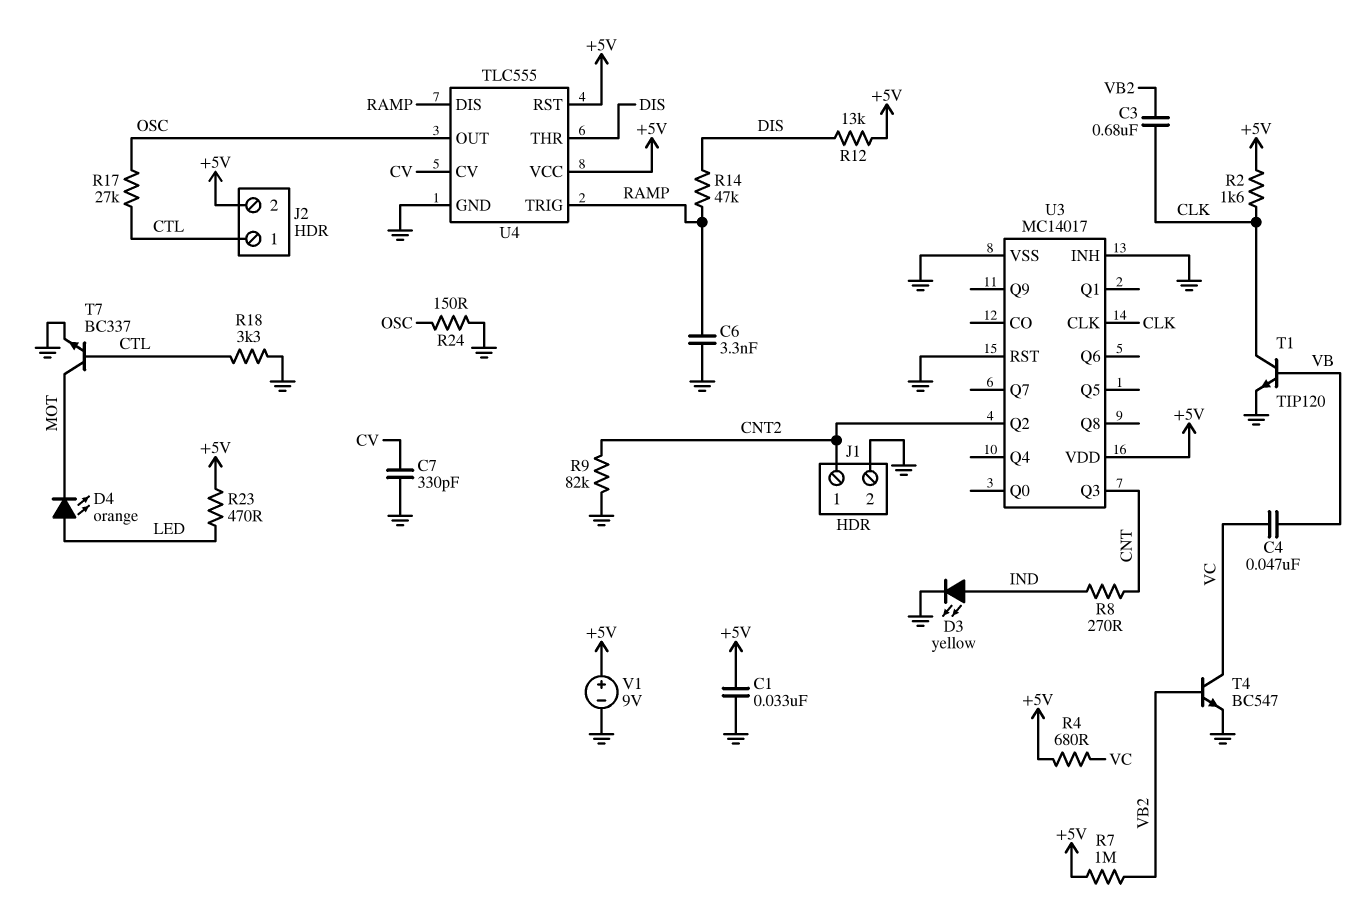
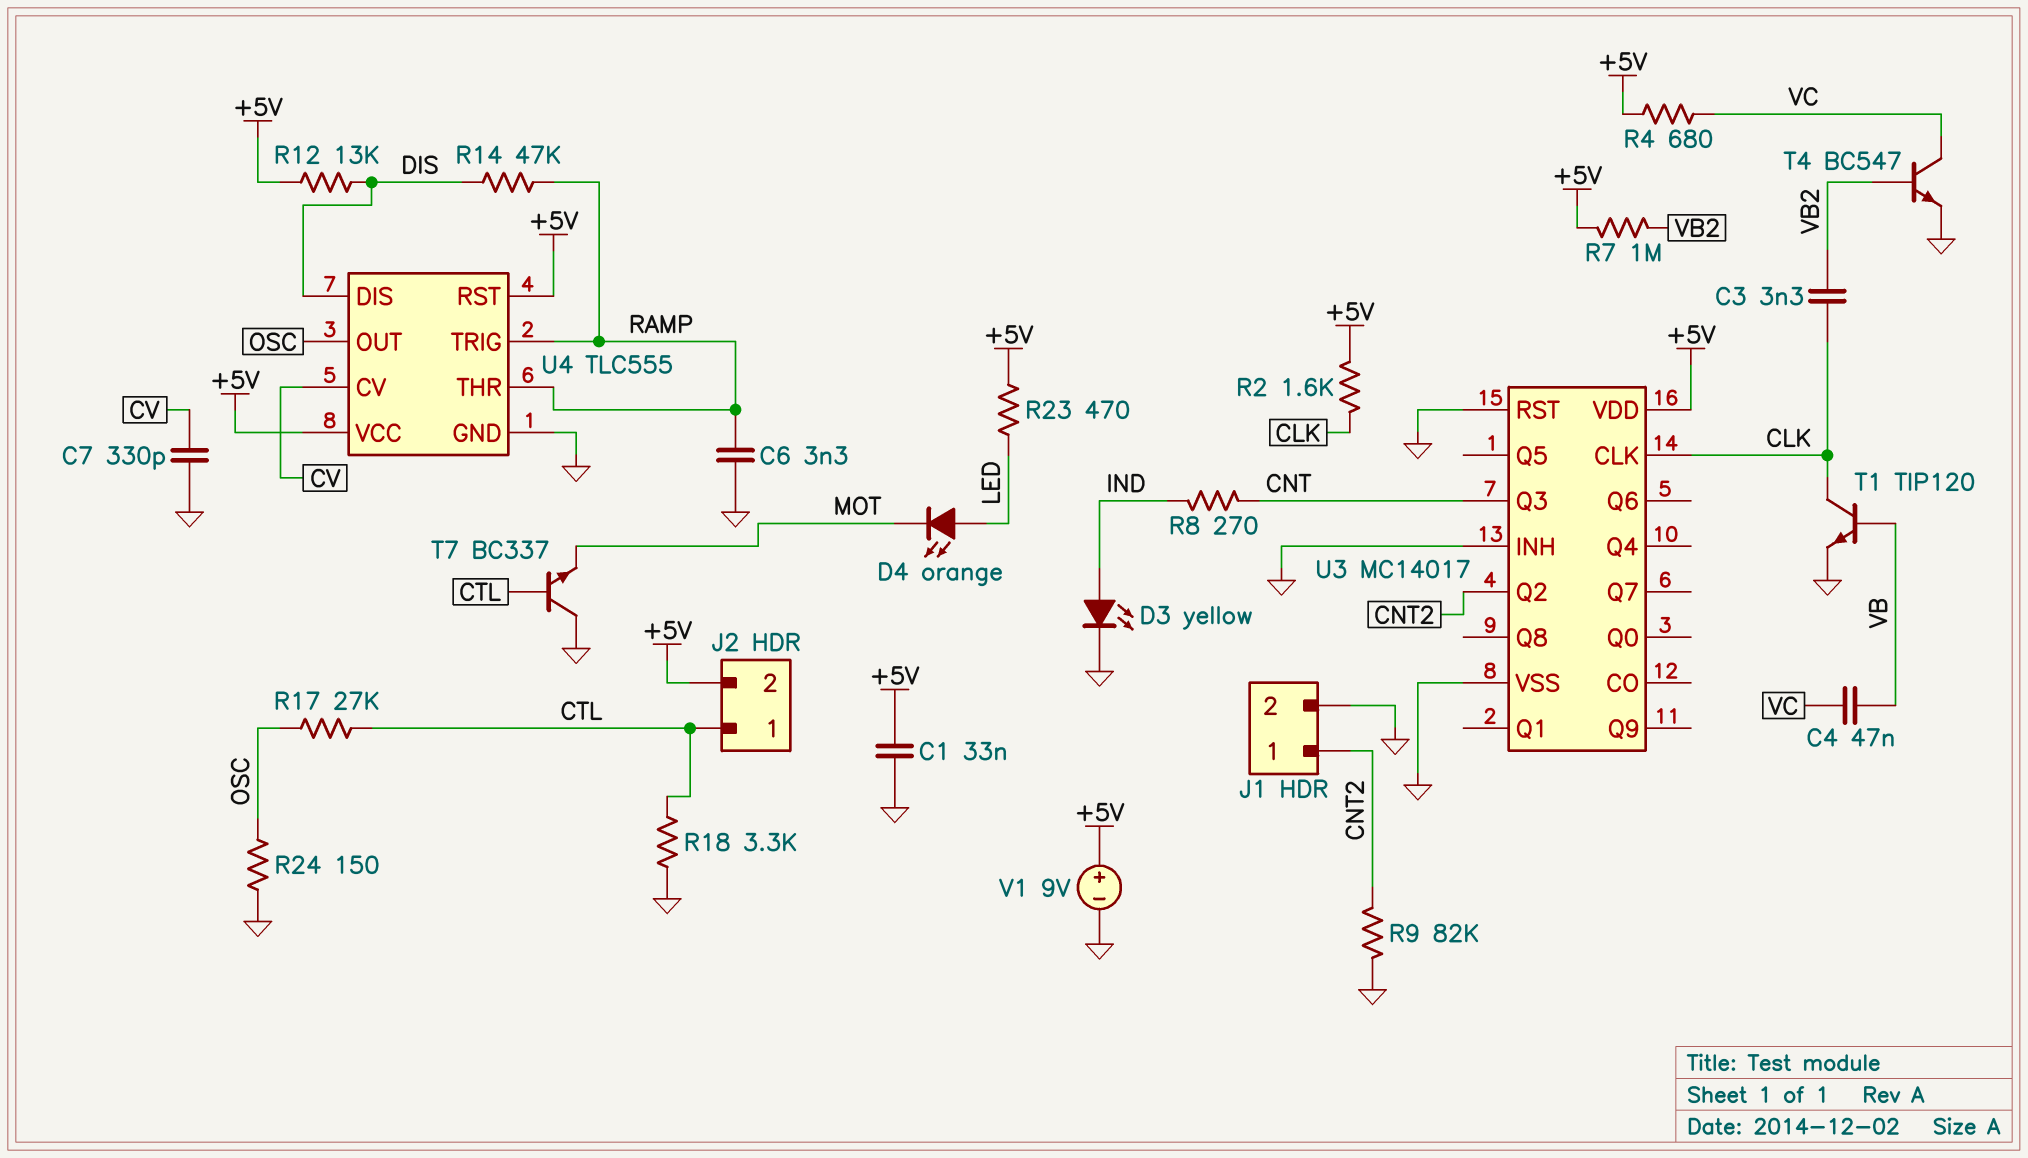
C3: 680nF (CLK, VB2) -> 3.3nF (CLK, VB2)
T7: NPN BC337 (B CTL, C MOT, E GND) -> NPN BC337 (B CTL, C GND, E MOT)
U4 pin DIS: RAMP -> DIS
U4 pin THR: DIS -> RAMP

